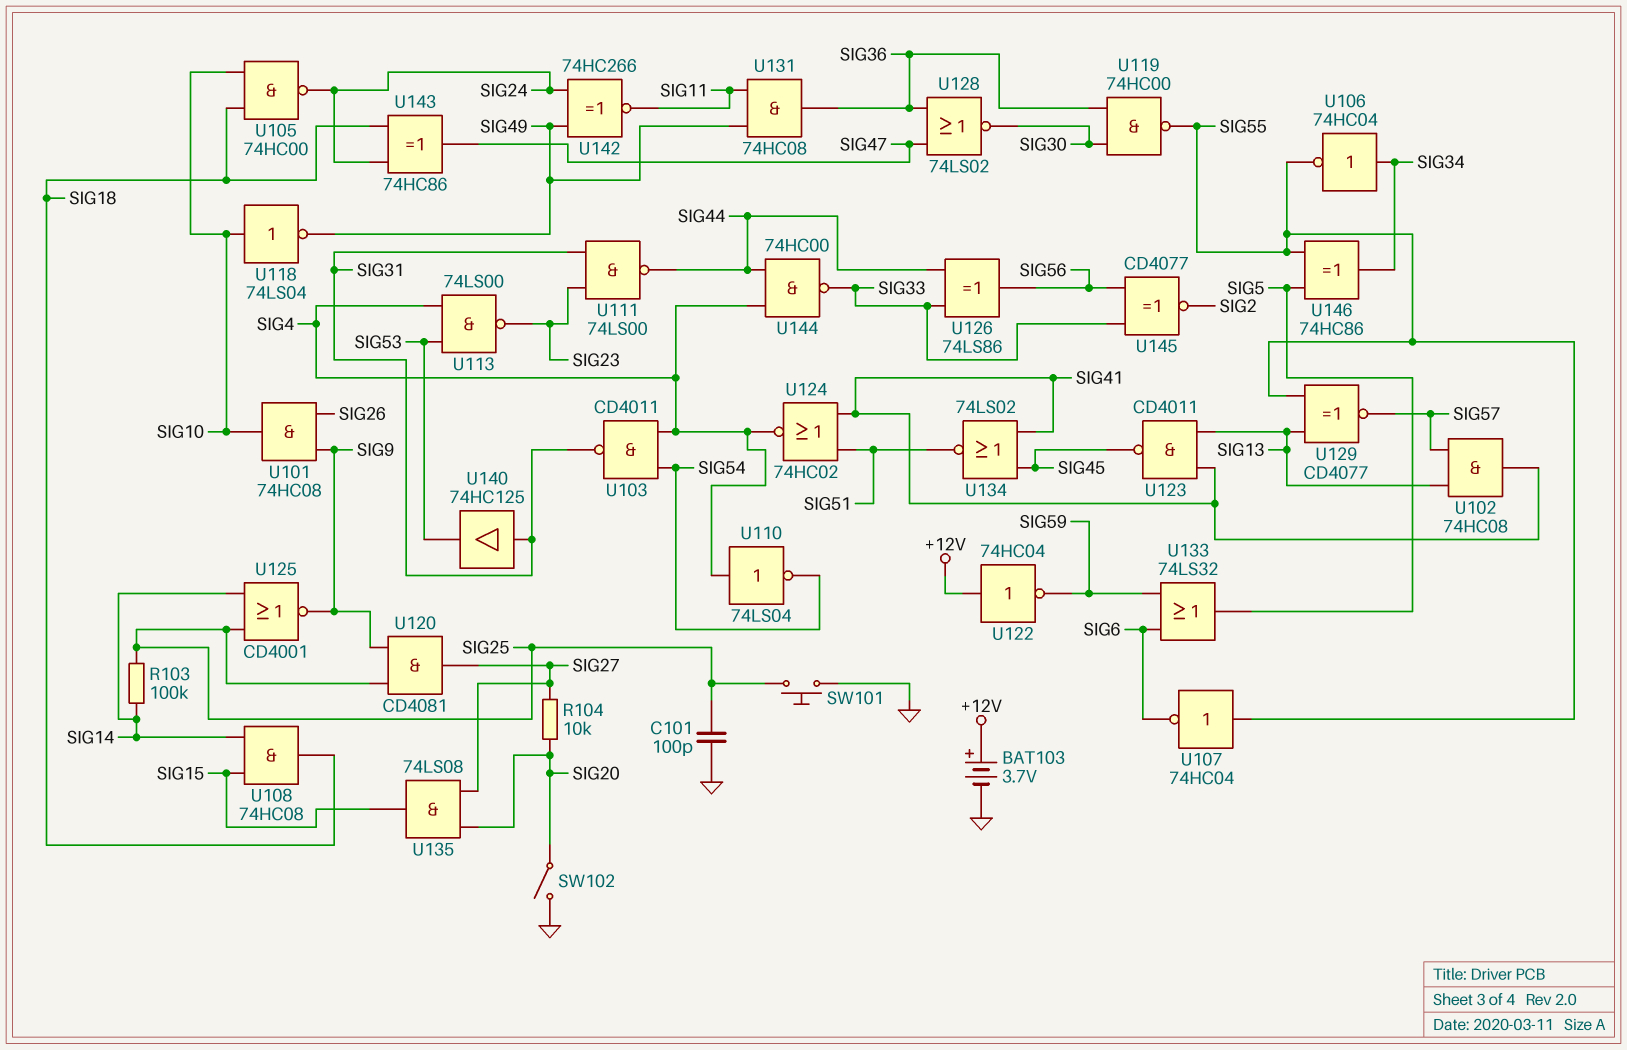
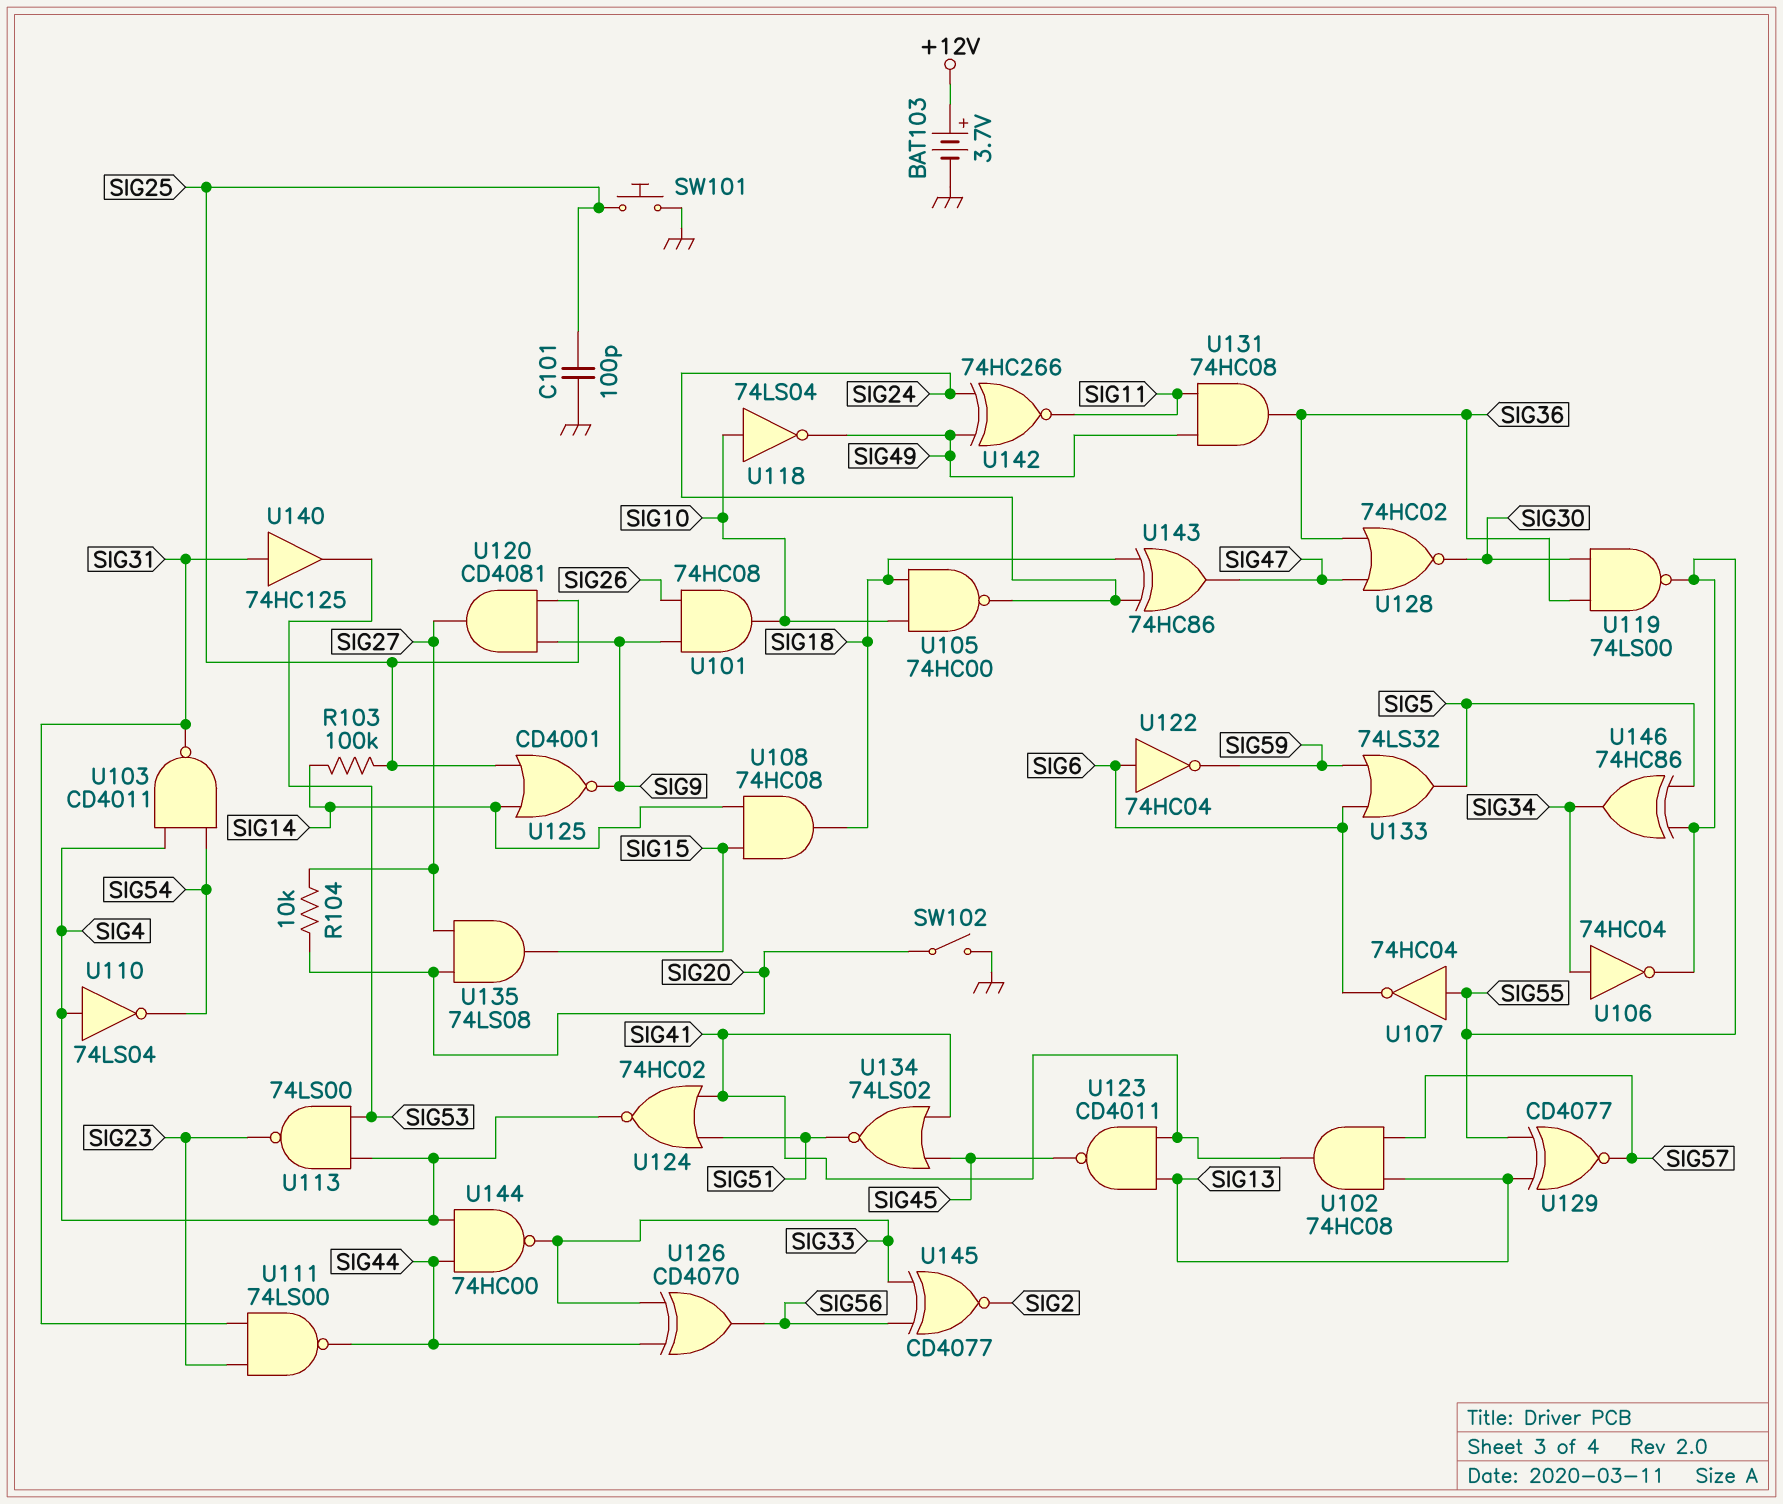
U119: NAND 74HC00 (in SIG30, in SIG36, out SIG55) -> NAND 74LS00 (in SIG30, in SIG36, out SIG55)
U122: NOT 74HC04 (in +12V, out SIG59) -> NOT 74HC04 (in SIG6, out SIG59)
U126: XOR 74LS86 (in SIG33, in SIG44, out SIG56) -> XOR CD4070 (in SIG33, in SIG44, out SIG56)
U128: NOR 74LS02 (in SIG36, in SIG47, out SIG30) -> NOR 74HC02 (in SIG36, in SIG47, out SIG30)

